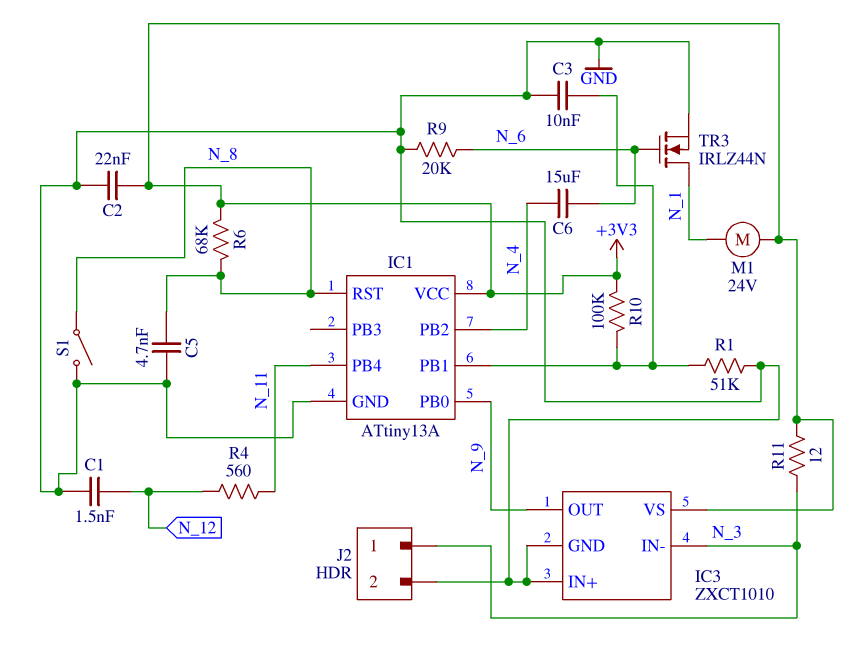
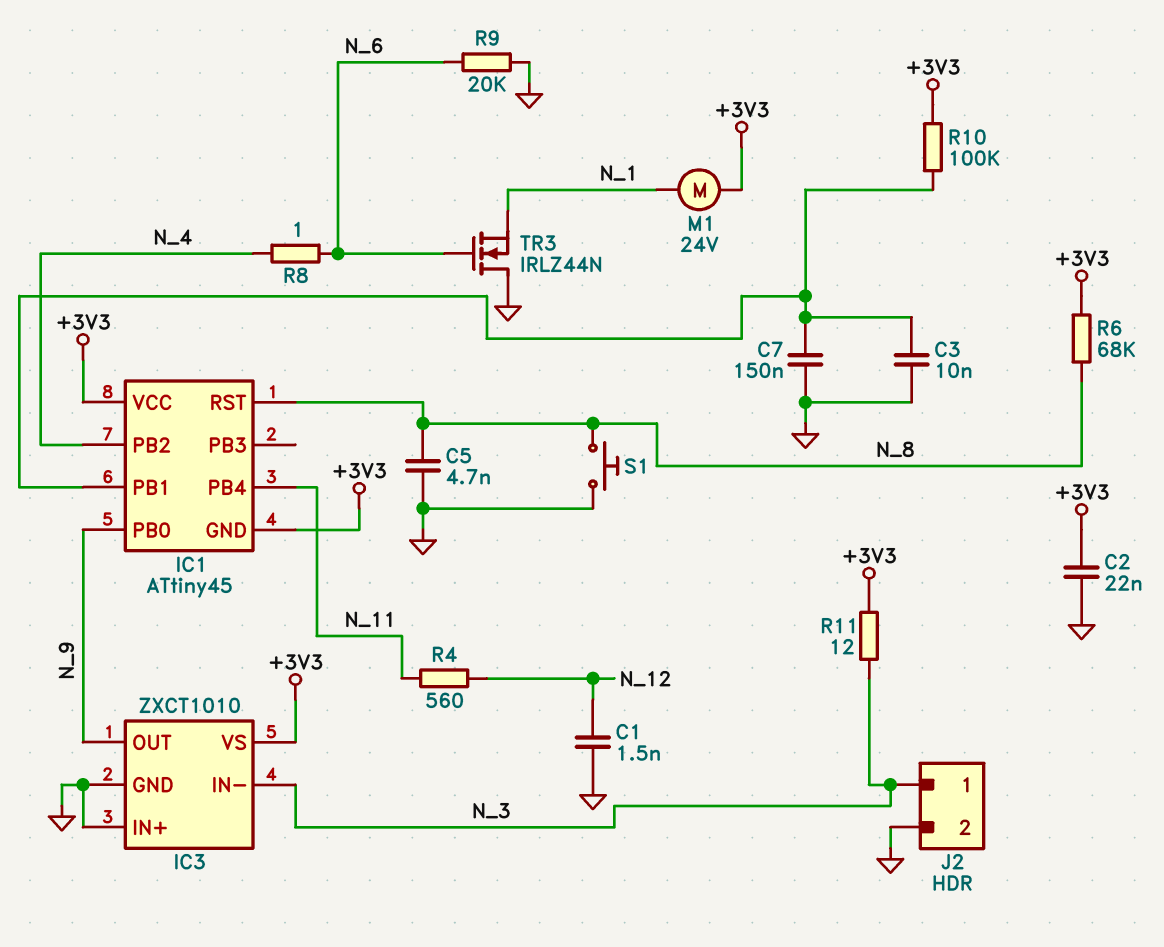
C6: 15uF (N_4, N_6) -> none
C7: none -> 150nF (GND, IC1/PB1)
IC1: ATtiny13A -> ATtiny45
IC1 pin GND: GND -> +3V3
R1: 51k (GND, IC1/PB1) -> none
R8: none -> 1 (N_4, N_6)
S1: switch (GND, N_8) -> button (GND, N_8)
TR3: NMOS IRLZ44N (G N_6, D N_1, S GND) -> NMOS IRLZ44N (G N_6, D GND, S N_1)

